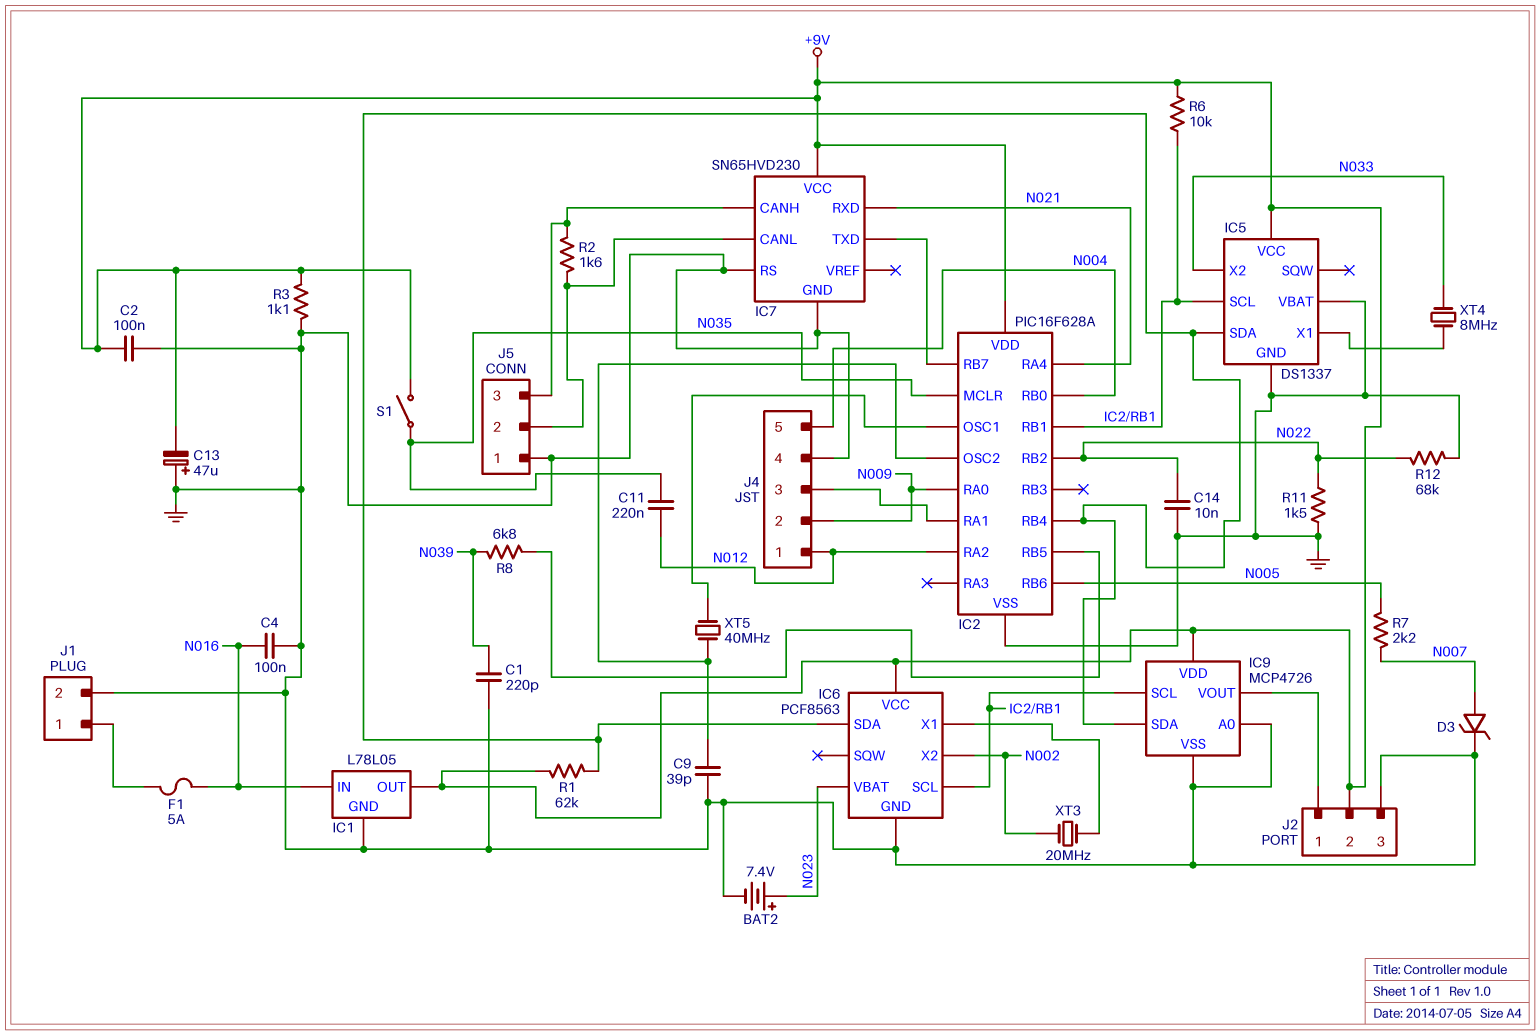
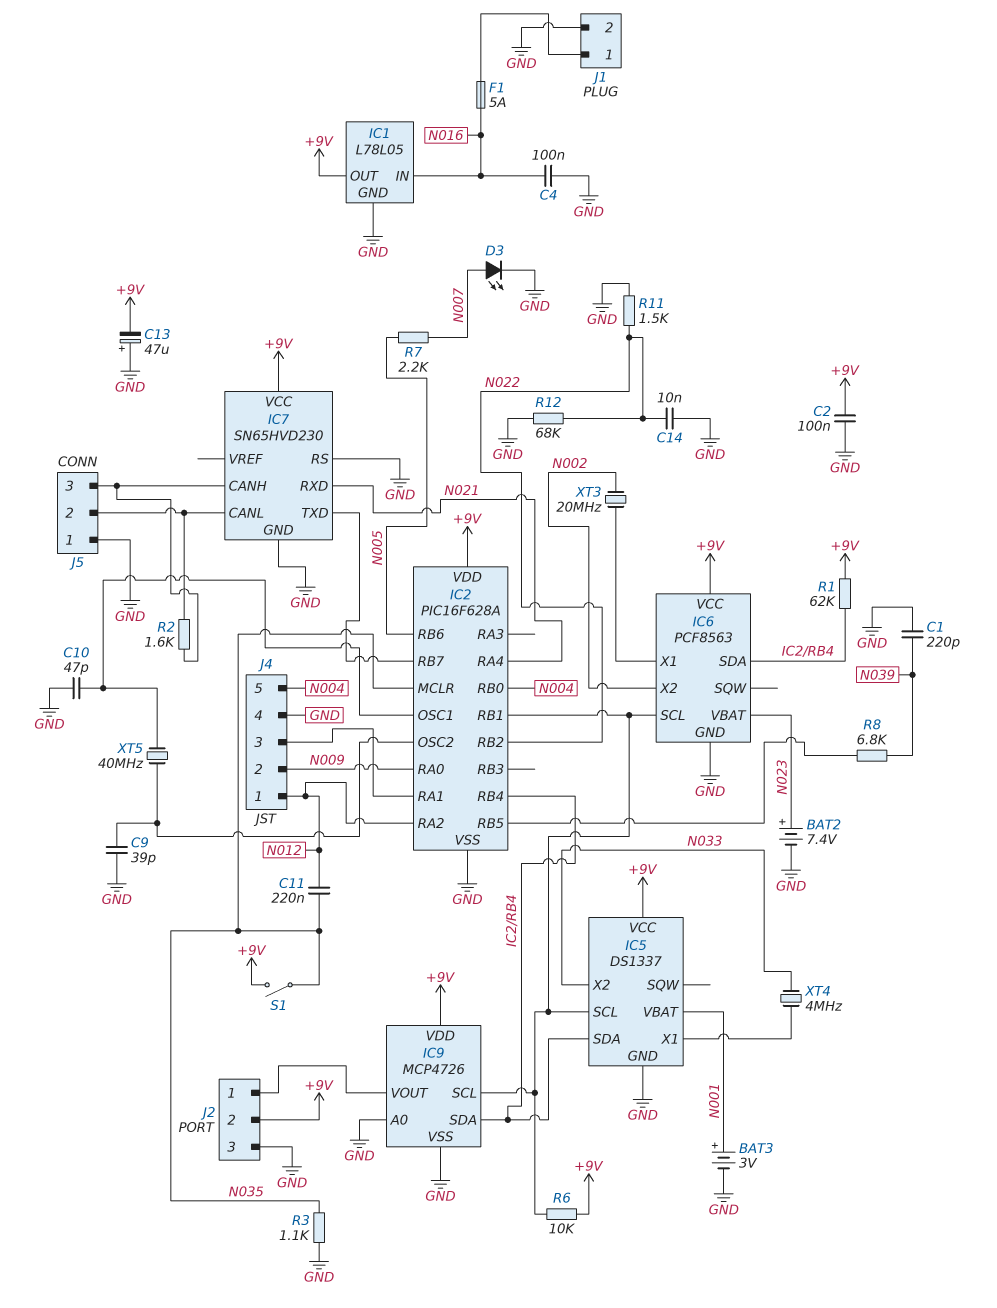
BAT3: none -> 3V (plus N001, minus GND)
C10: none -> 47pF (GND, IC2/OSC1)
D3: zener (A N007, K GND) -> LED (A N007, K GND)
IC5 pin VBAT: GND -> N001
R3: 1.1k (+9V, GND) -> 1.1k (GND, N035)
XT4: 8MHz (IC5/X1, N033) -> 4MHz (IC5/X1, N033)

